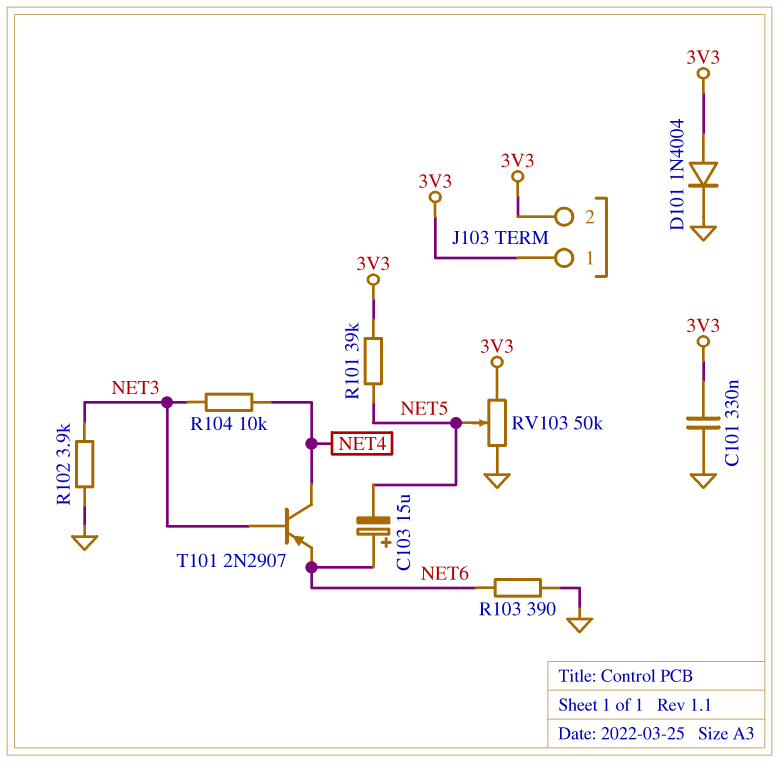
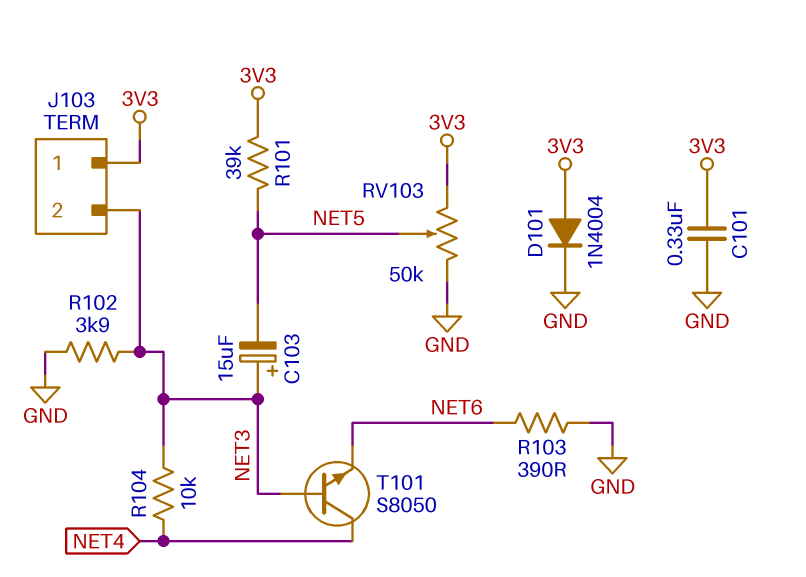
C103: 15uF (plus NET6, minus NET5) -> 15uF (plus NET3, minus NET5)
J103 pin 2: 3V3 -> NET3
T101: PNP 2N2907 (B NET3, C NET4, E NET6) -> NPN S8050 (B NET3, C NET4, E NET6)

